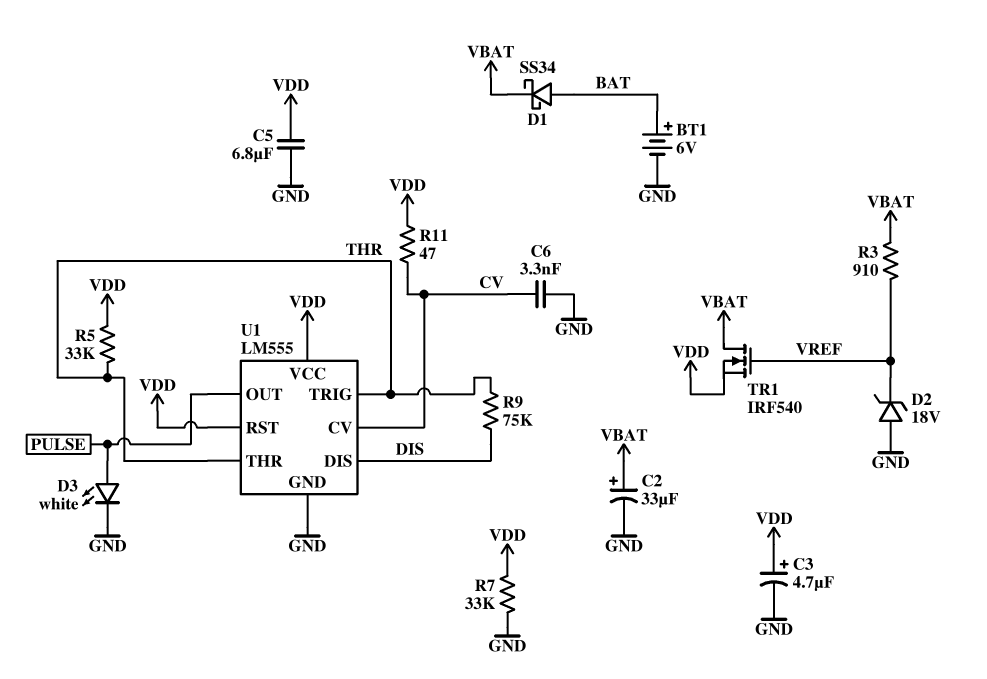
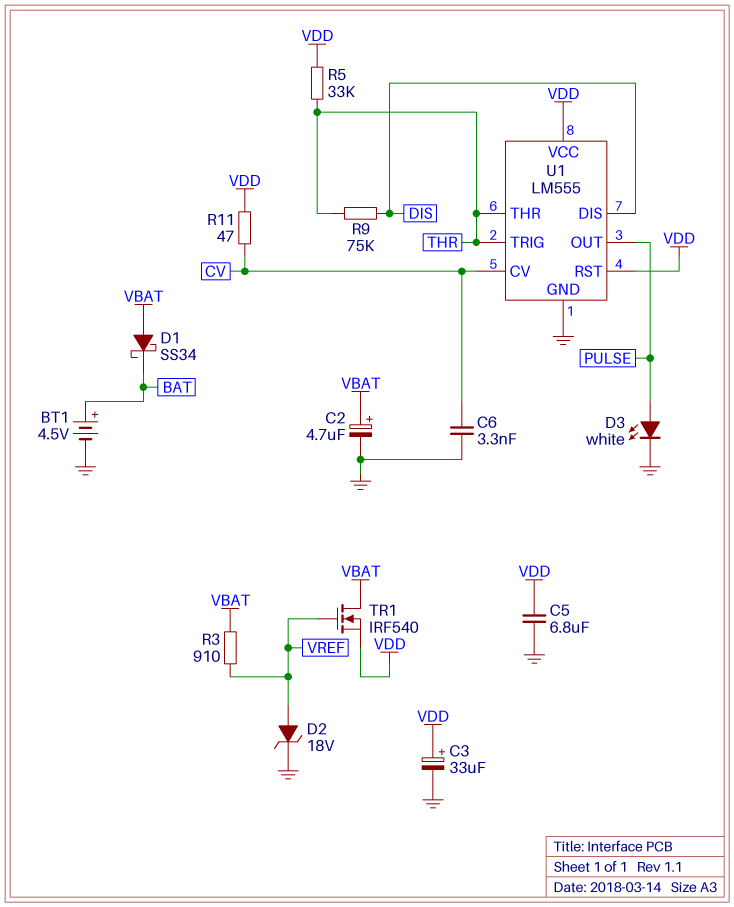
BT1: 6V (plus BAT, minus GND) -> 4.5V (plus BAT, minus GND)
C2: 33uF (plus VBAT, minus GND) -> 4.7uF (plus VBAT, minus GND)
C3: 4.7uF (plus VDD, minus GND) -> 33uF (plus VDD, minus GND)
D1: schottky SS34 (A BAT, K VBAT) -> schottky SS34 (A VBAT, K BAT)
D2: zener 18V (A GND, K VREF) -> zener 18V (A VREF, K GND)
R7: 33k (GND, VDD) -> none

